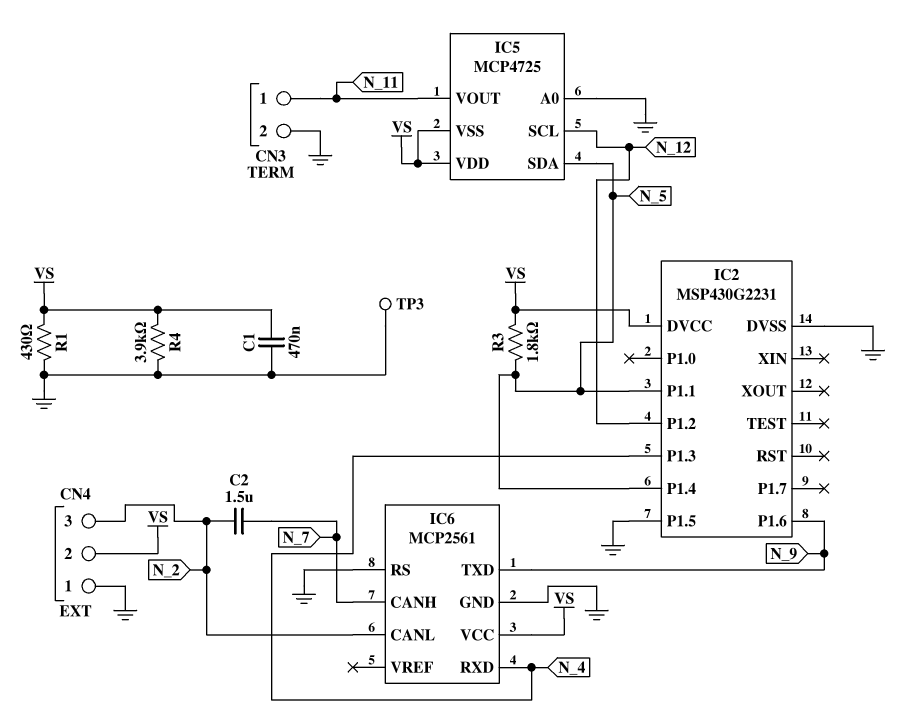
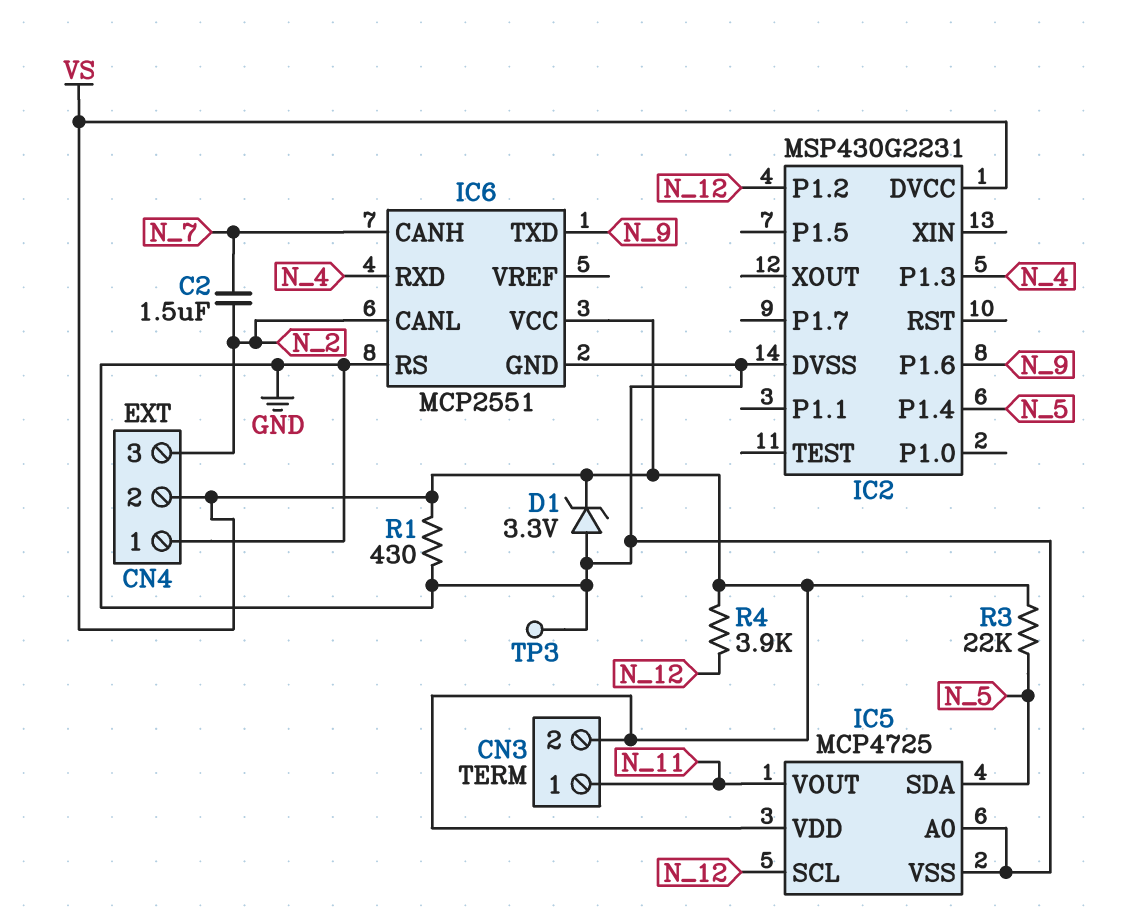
C1: 470nF (GND, VS) -> none
CN3 pin 2: GND -> VS
D1: none -> zener 3.3V (A GND, K VS)
IC2 pin P1.1: N_5 -> none
IC2 pin P1.5: GND -> none
IC5 pin VSS: VS -> GND
IC6: MCP2561 -> MCP2551
R3: 1.8k (N_5, VS) -> 22k (N_5, VS)
R4: 3.9k (GND, VS) -> 3.9k (N_12, VS)

